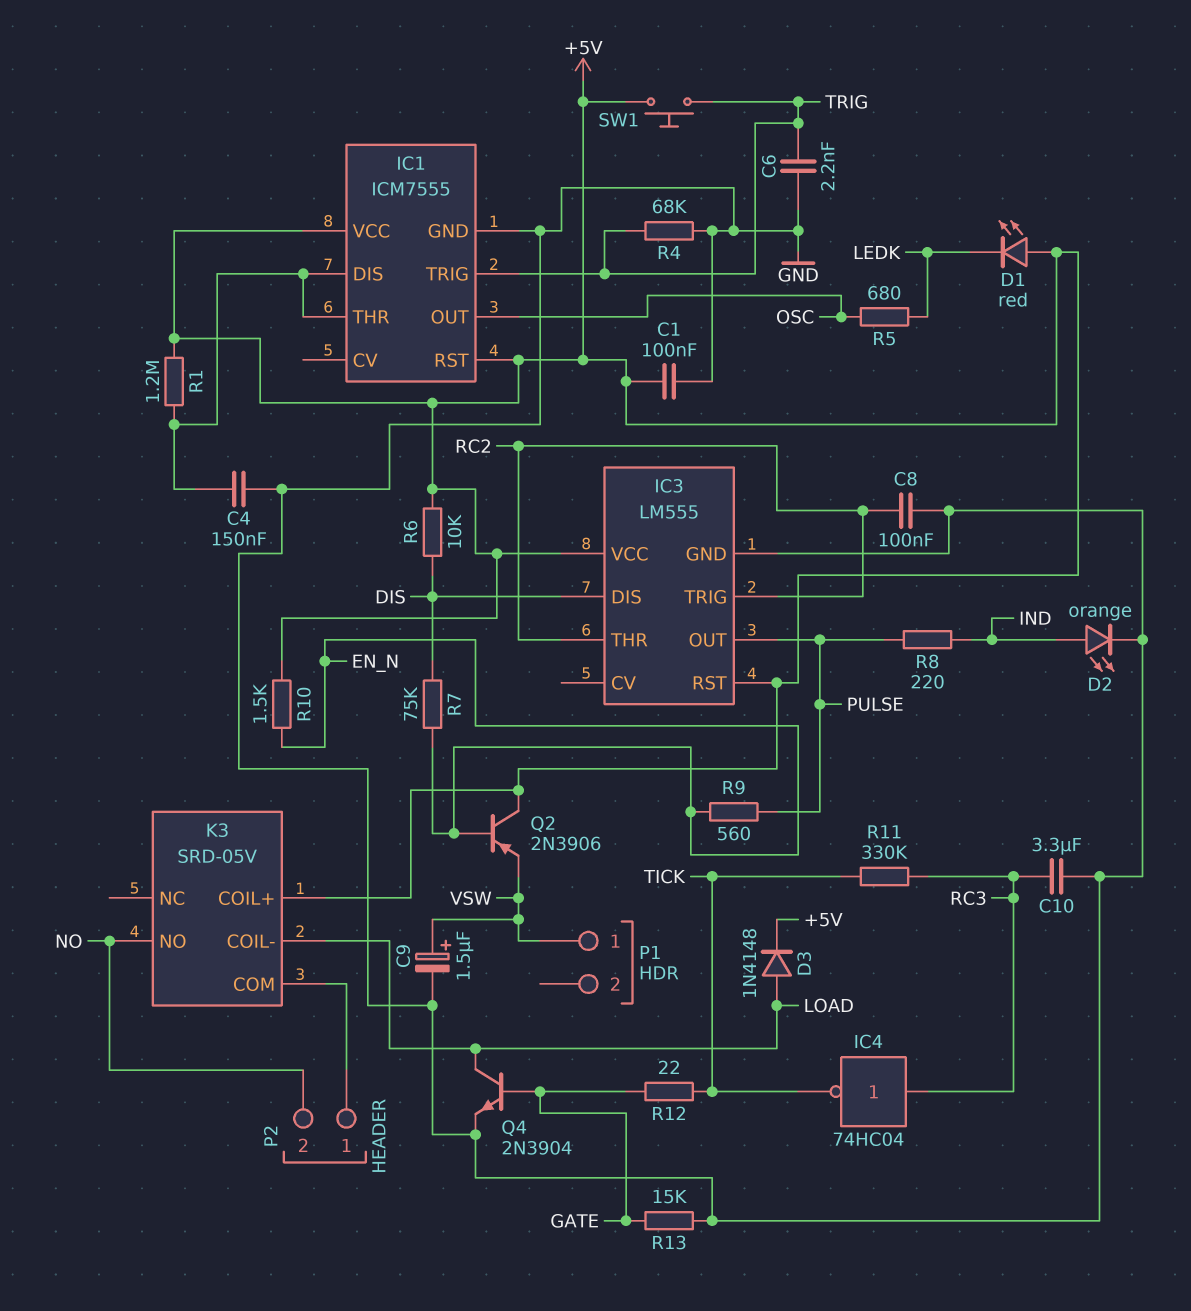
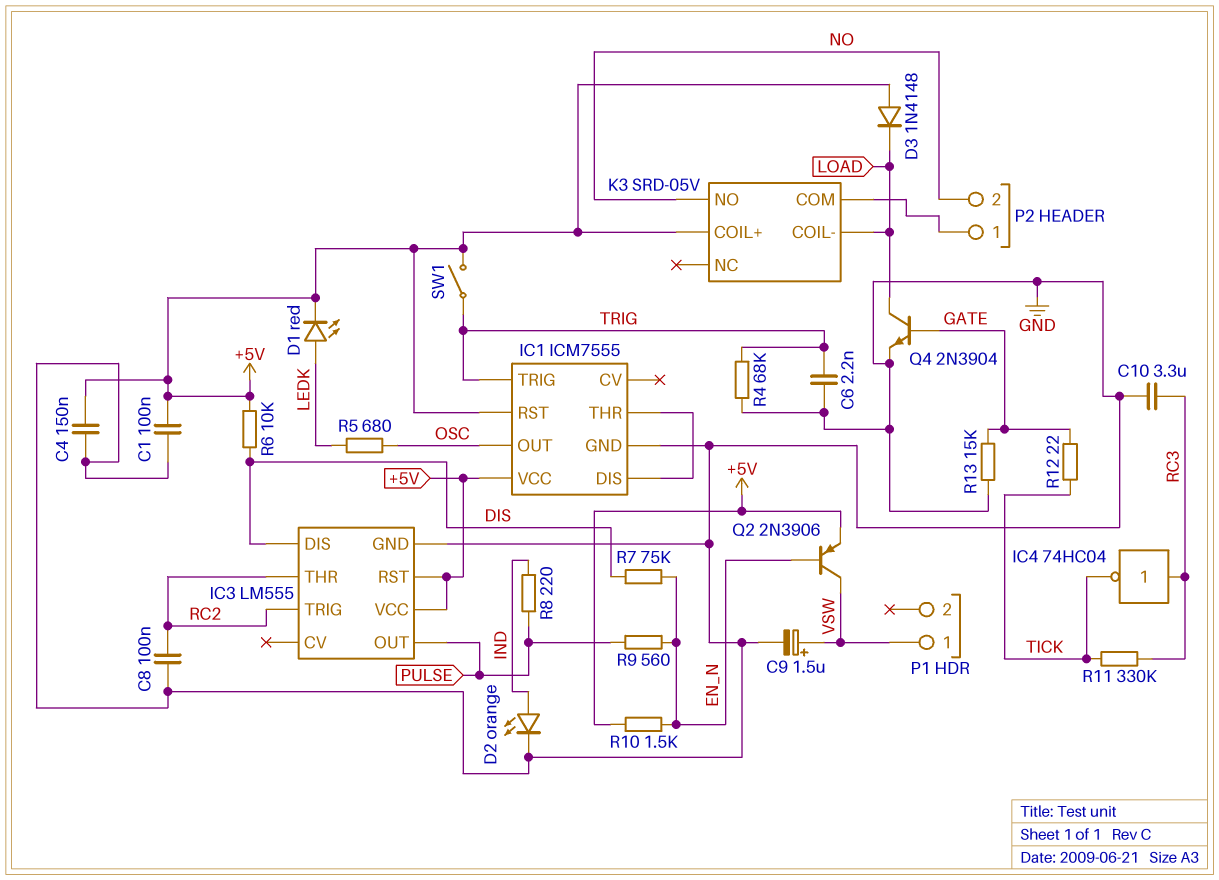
C4: 150nF (GND, IC1/DIS) -> 150nF (+5V, GND)
D1: LED red (A +5V, K LEDK) -> LED red (A LEDK, K +5V)
D3: diode 1N4148 (A LOAD, K +5V) -> diode 1N4148 (A +5V, K LOAD)
Q2: PNP 2N3906 (B EN_N, C +5V, E VSW) -> PNP 2N3906 (B EN_N, C VSW, E +5V)
R1: 1.2M (+5V, IC1/DIS) -> none
SW1: button (+5V, TRIG) -> switch (+5V, TRIG)

